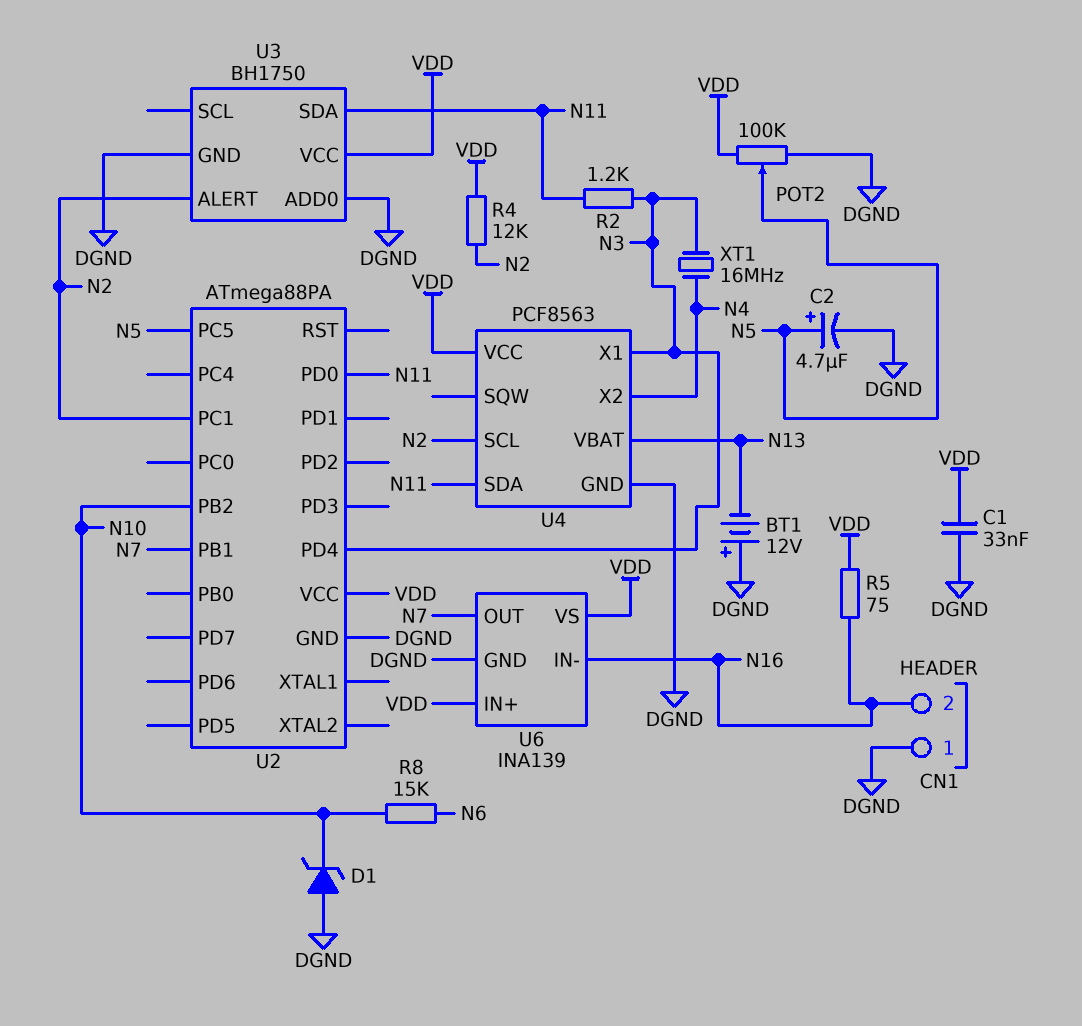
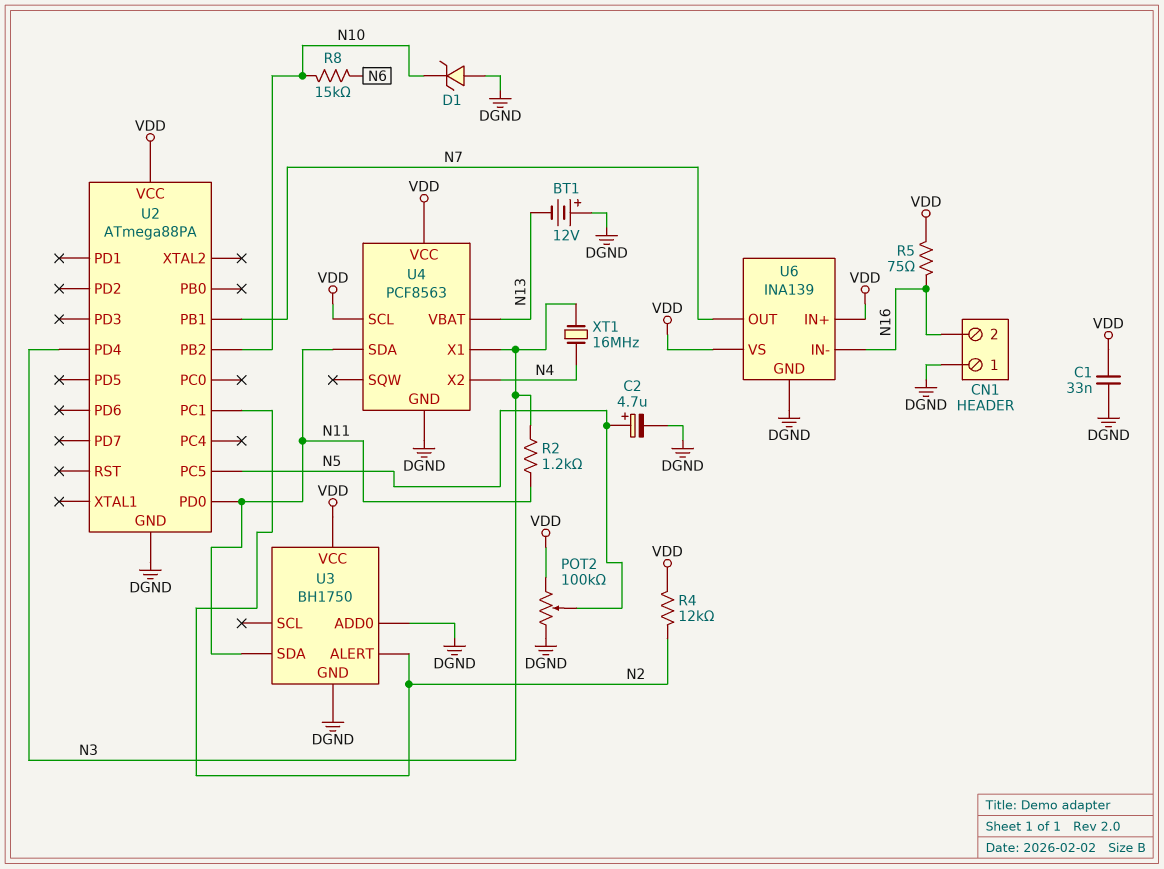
U4 pin SCL: N2 -> VDD

